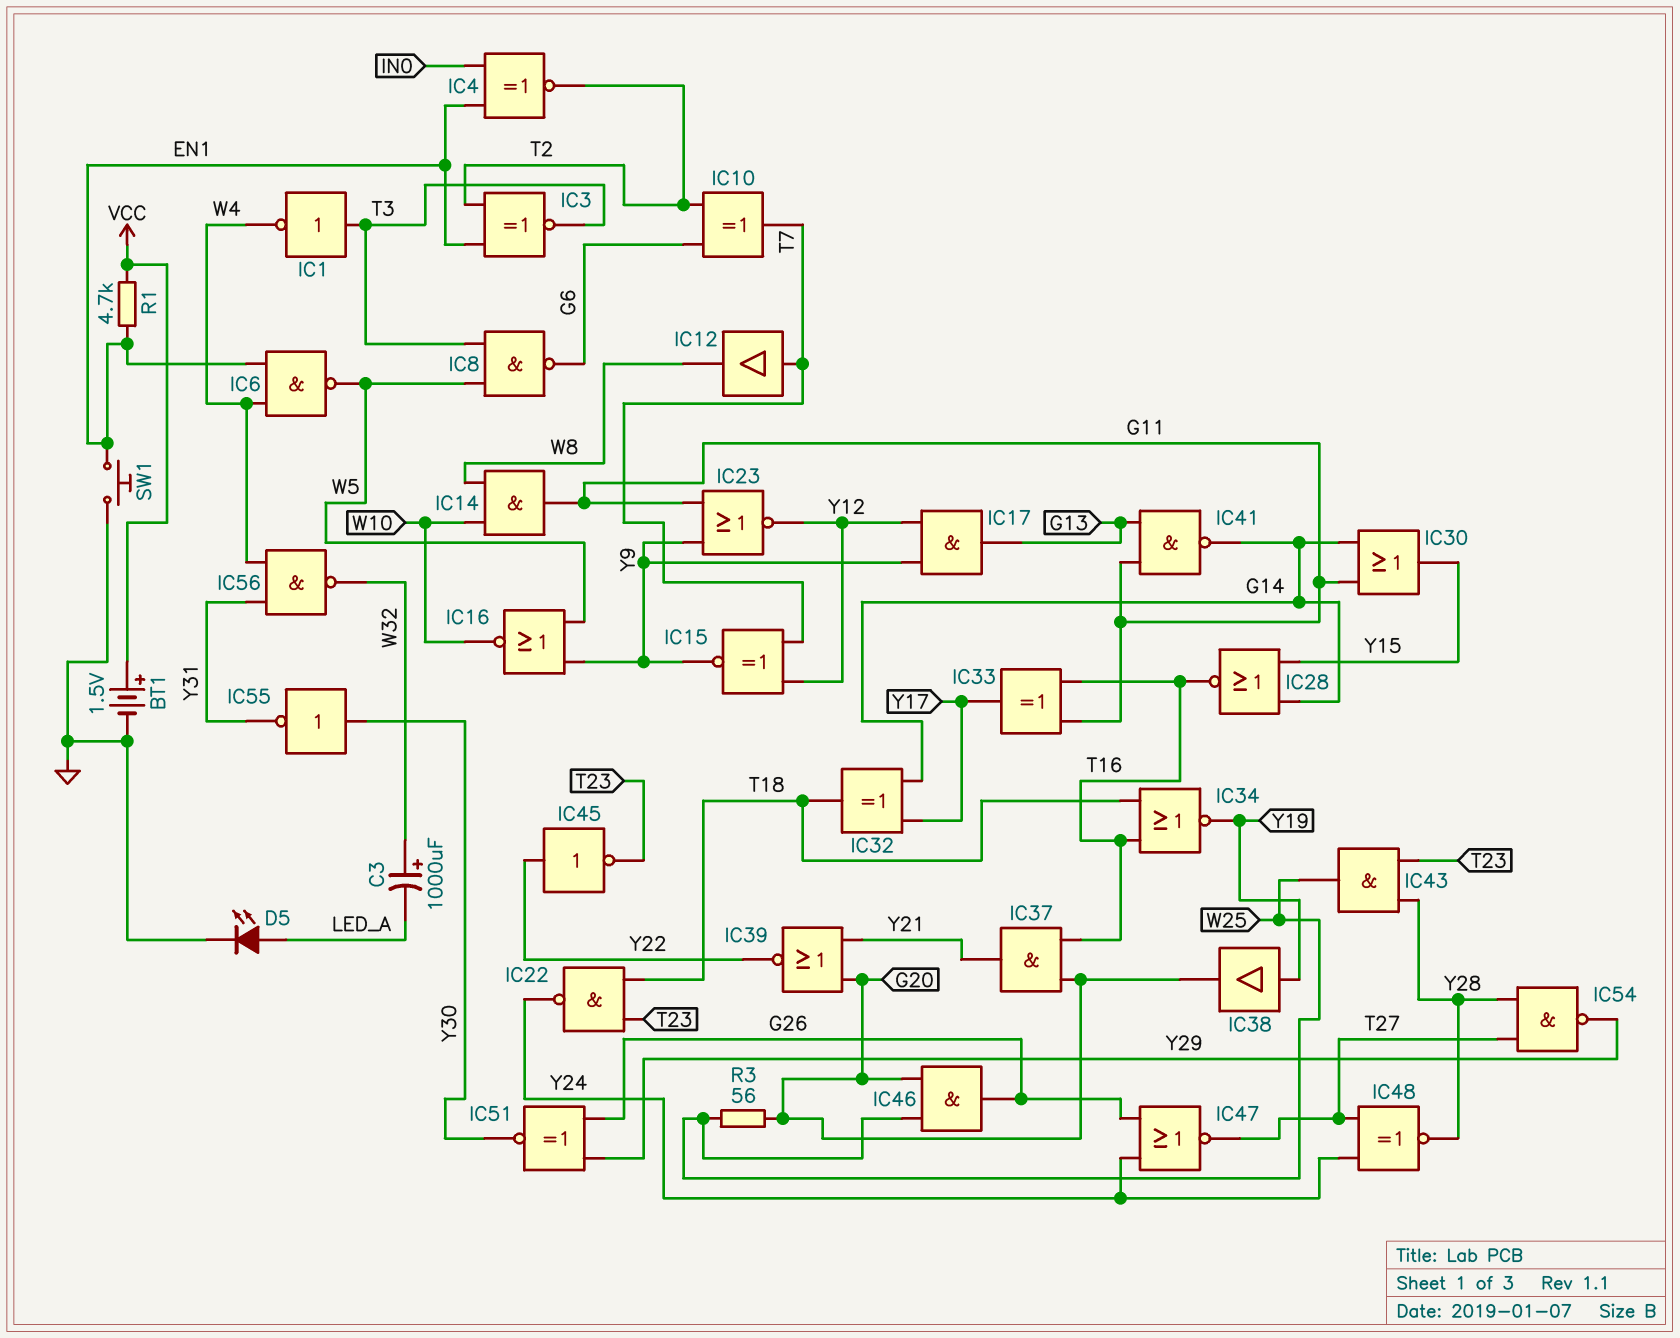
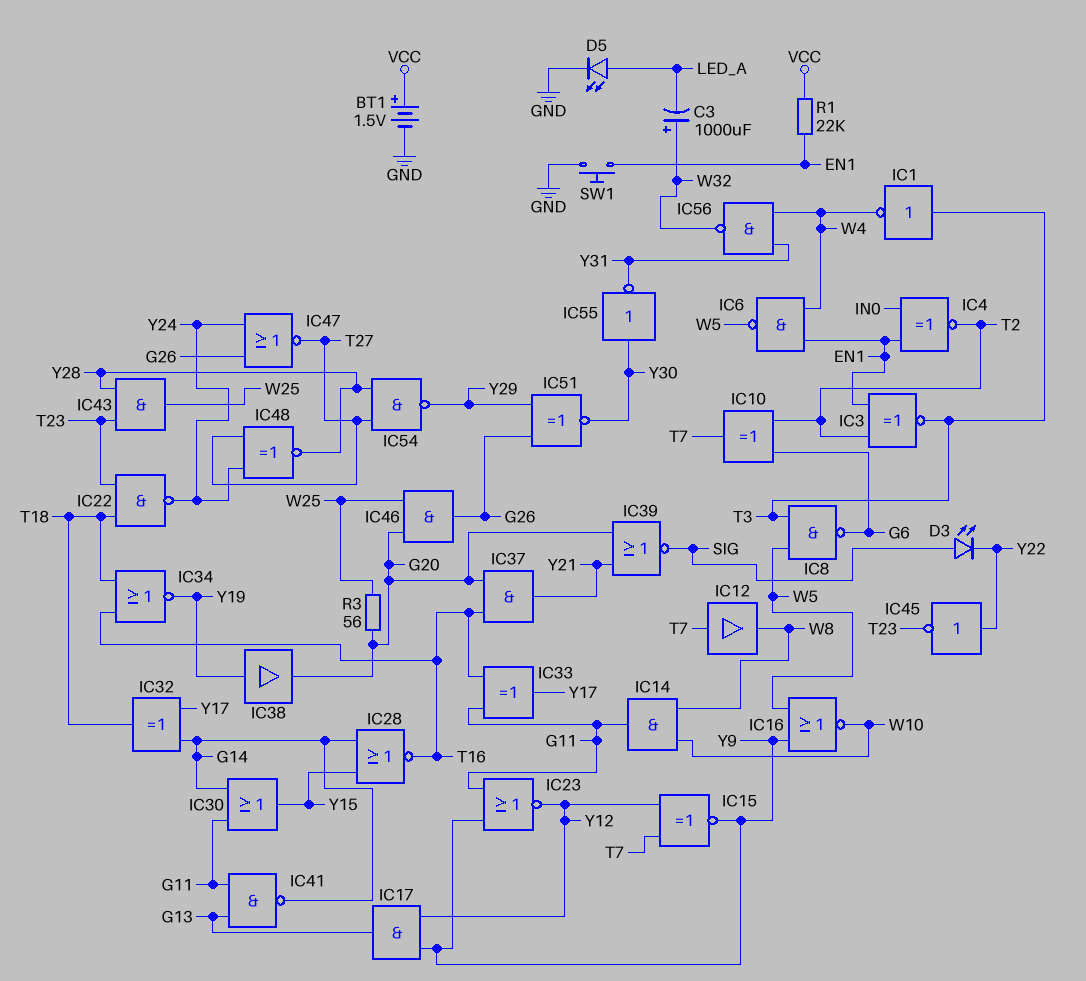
D3: none -> LED (A SIG, K Y22)
IC39: NOR (in G20, in Y21, out Y22) -> NOR (in G20, in Y21, out SIG)
R1: 4.7k (EN1, VCC) -> 22k (EN1, VCC)

